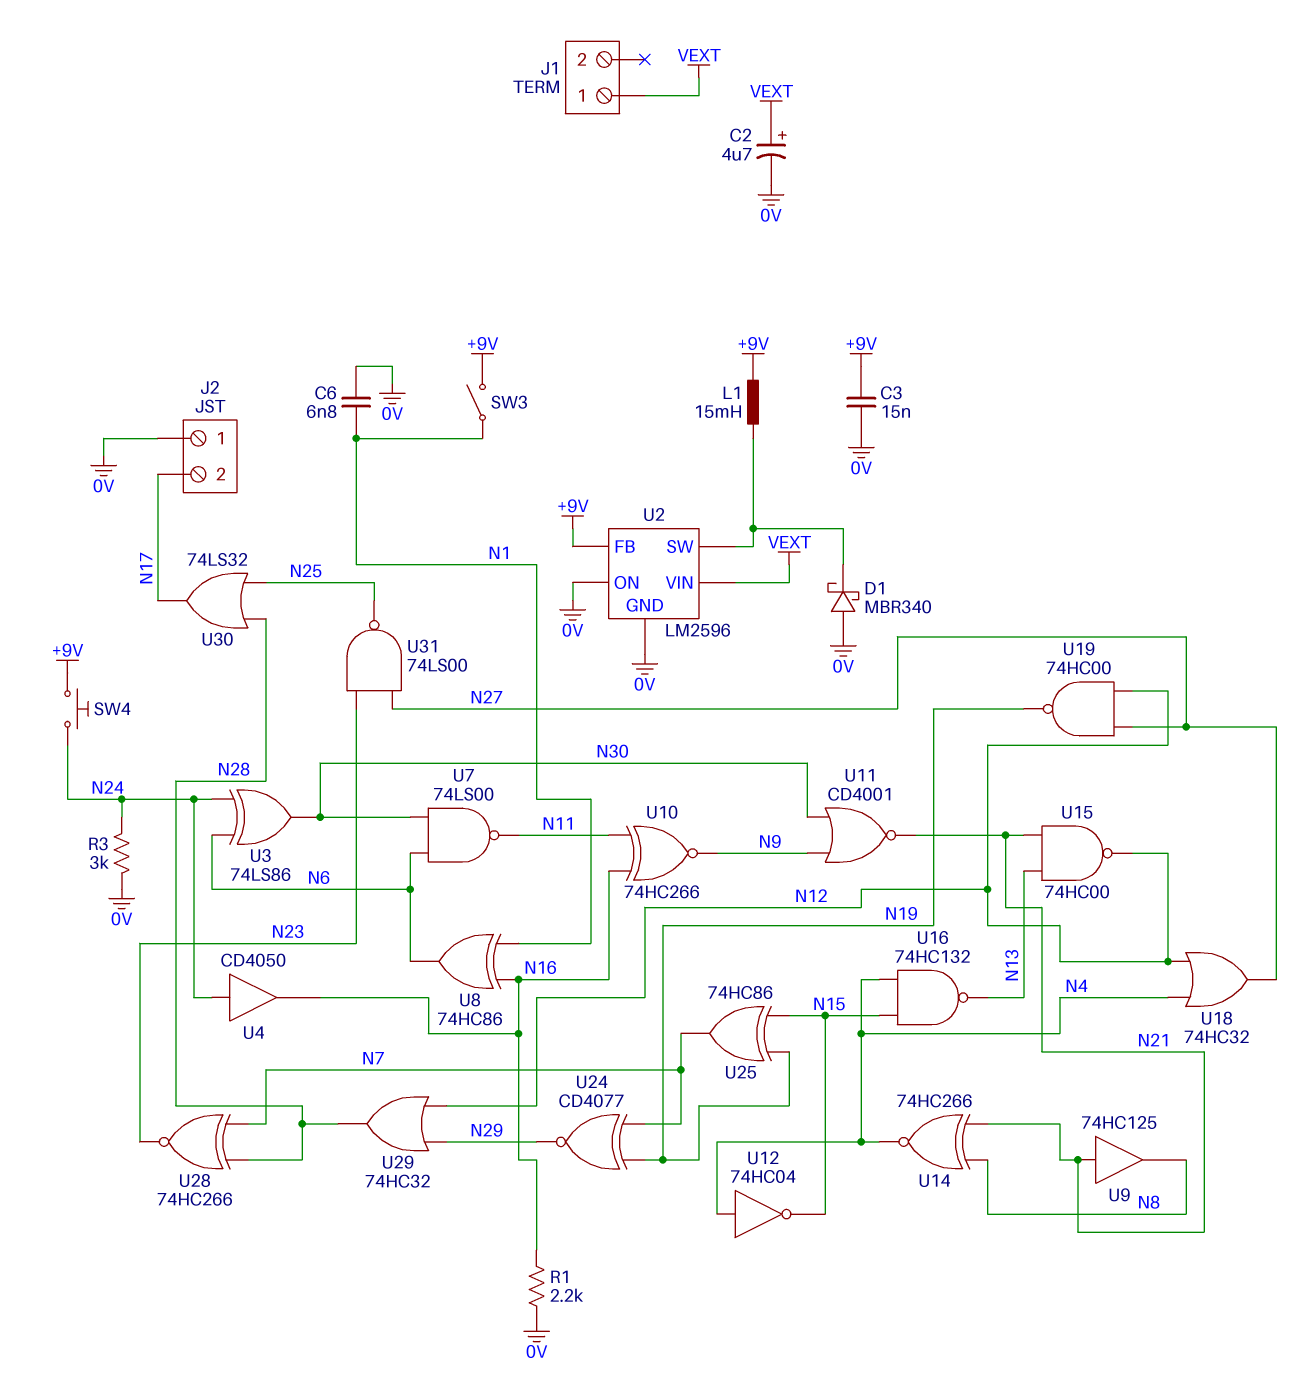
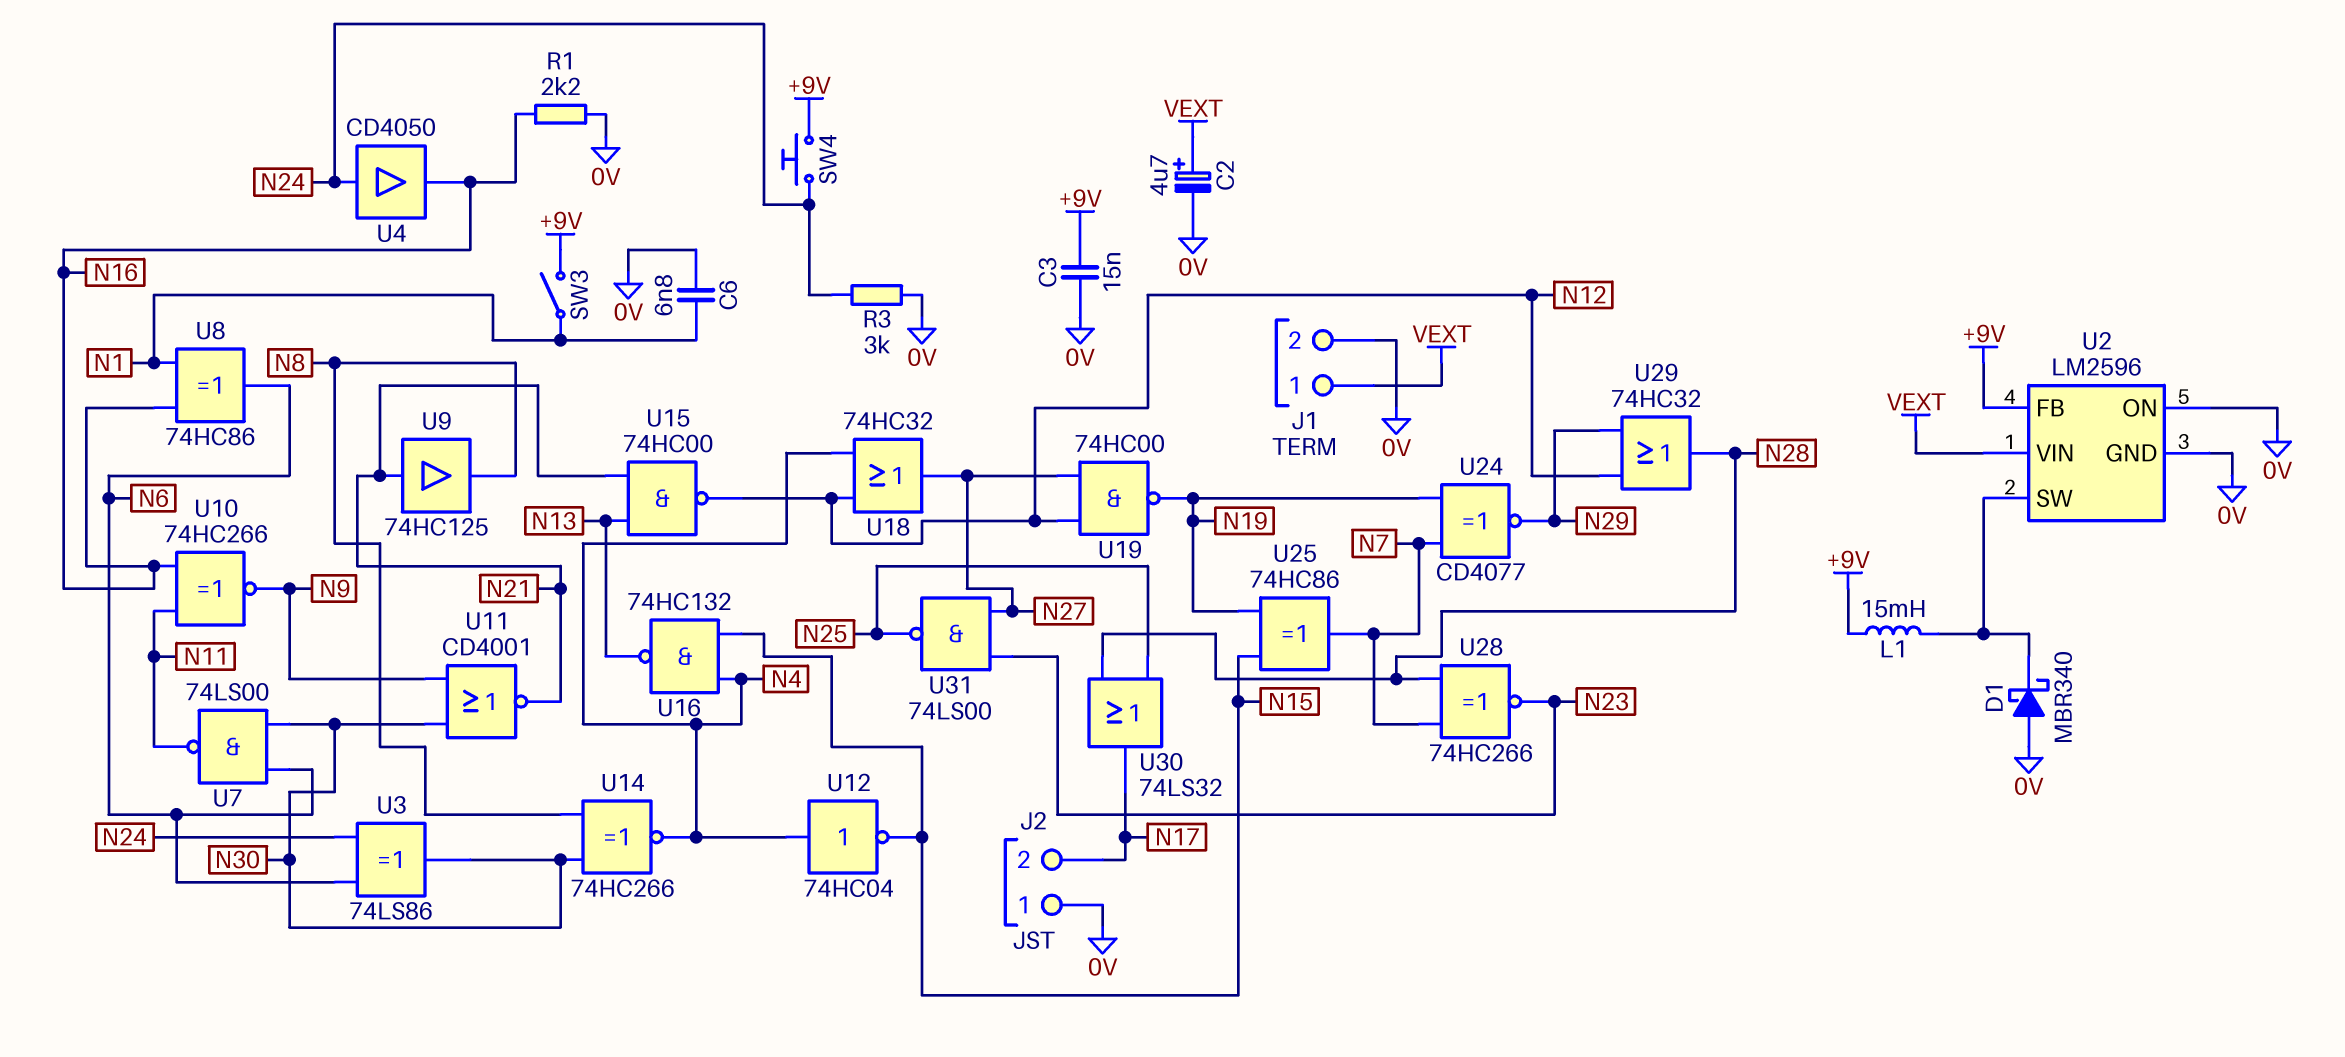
J1 pin 2: none -> 0V
U14: XNOR 74HC266 (in N8, in N21, out N4) -> XNOR 74HC266 (in N8, in N30, out N4)

